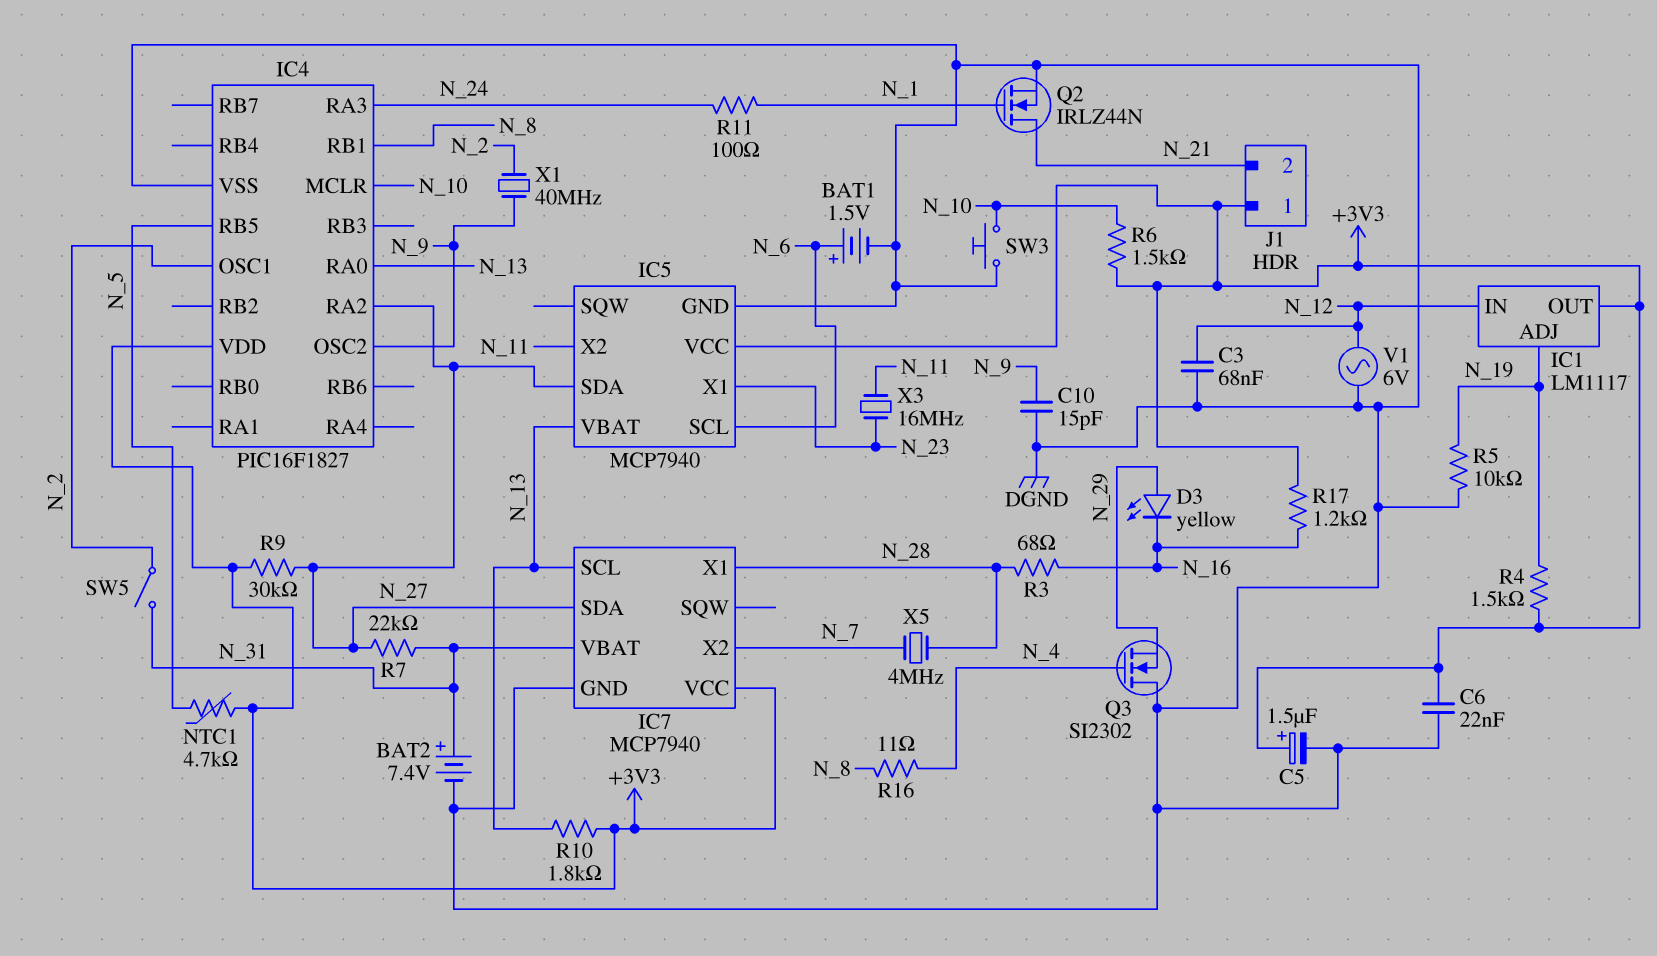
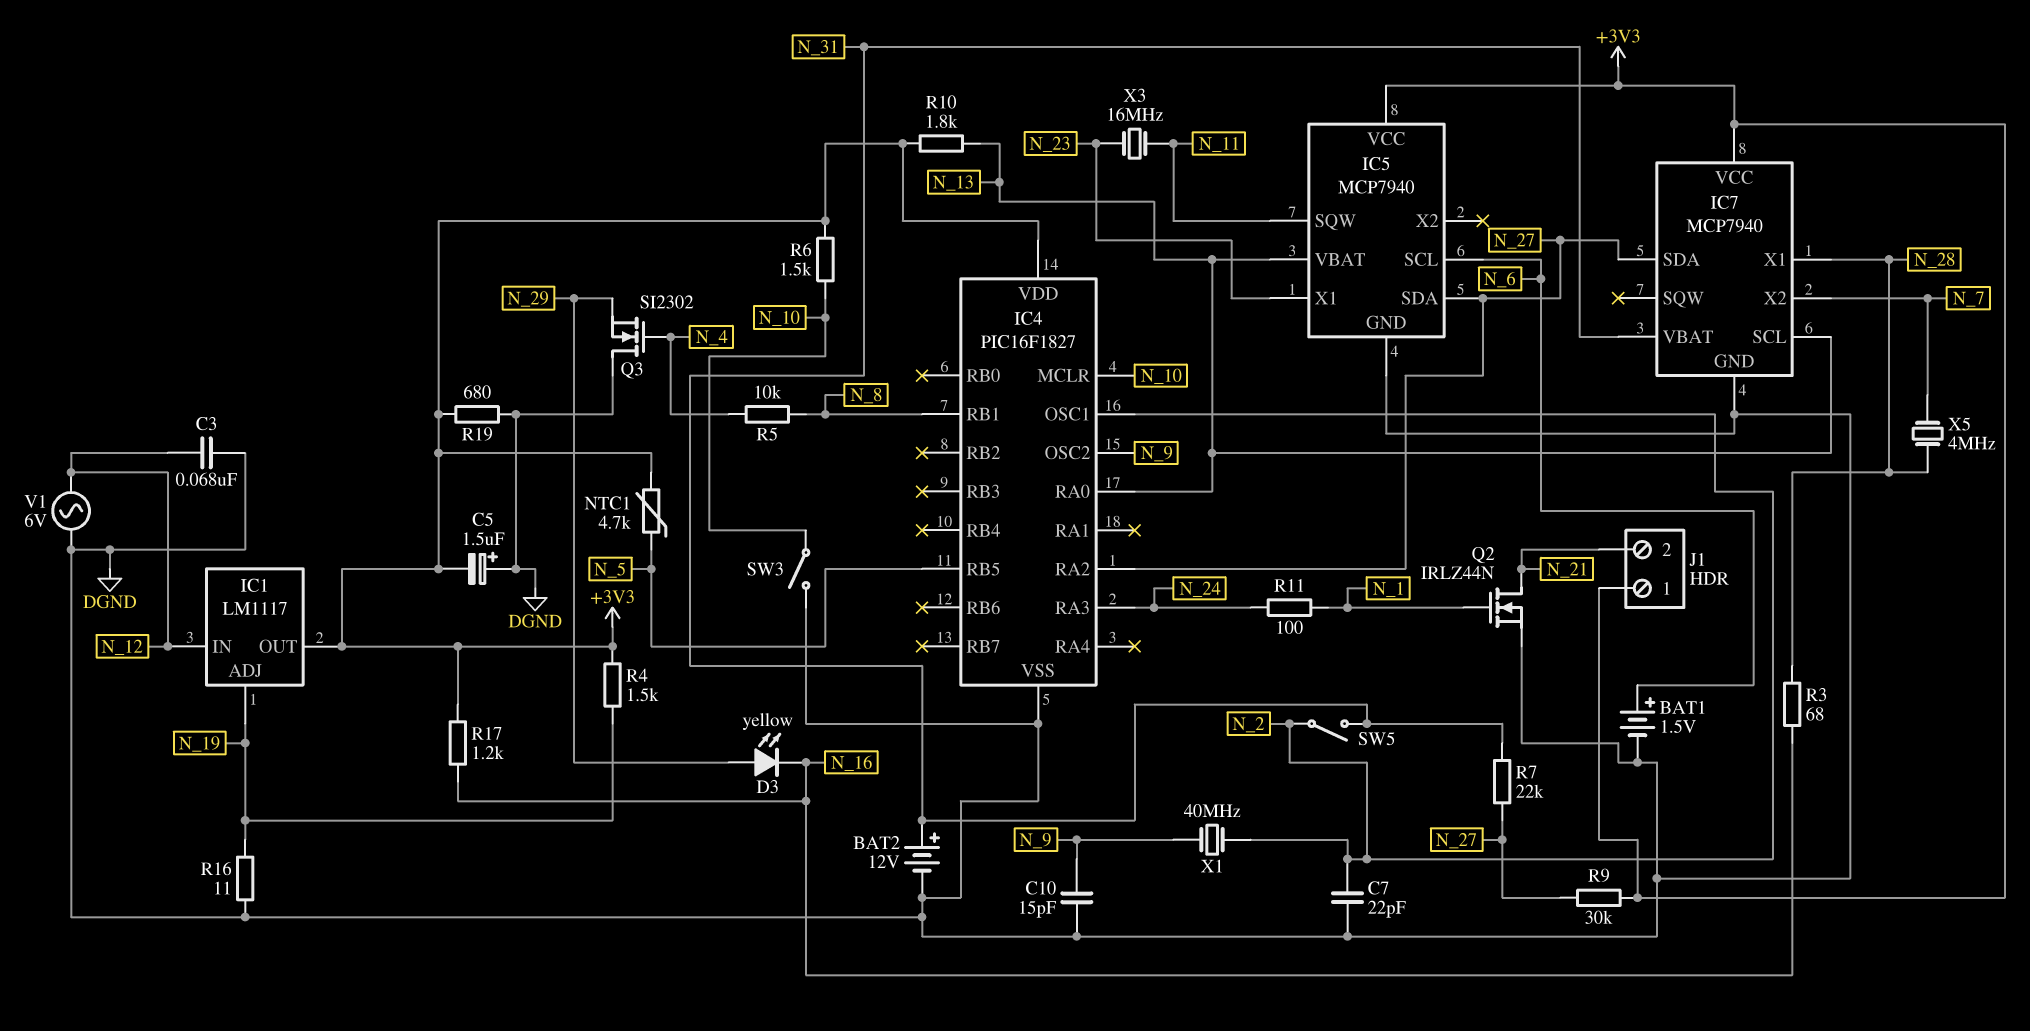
BAT2: 7.4V (plus N_31, minus DGND) -> 12V (plus N_31, minus DGND)
C5: 1.5uF (plus +3V3, minus DGND) -> 1.5uF (plus DGND, minus +3V3)
C6: 22nF (+3V3, DGND) -> none
C7: none -> 22pF (DGND, N_2)
IC5 pin SQW: none -> N_11
IC5 pin X2: N_11 -> none
R5: 10k (DGND, N_19) -> 10k (N_4, N_8)
R16: 11 (N_4, N_8) -> 11 (DGND, N_19)
R19: none -> 680 (+3V3, DGND)
SW3: button (DGND, N_10) -> switch (DGND, N_10)

